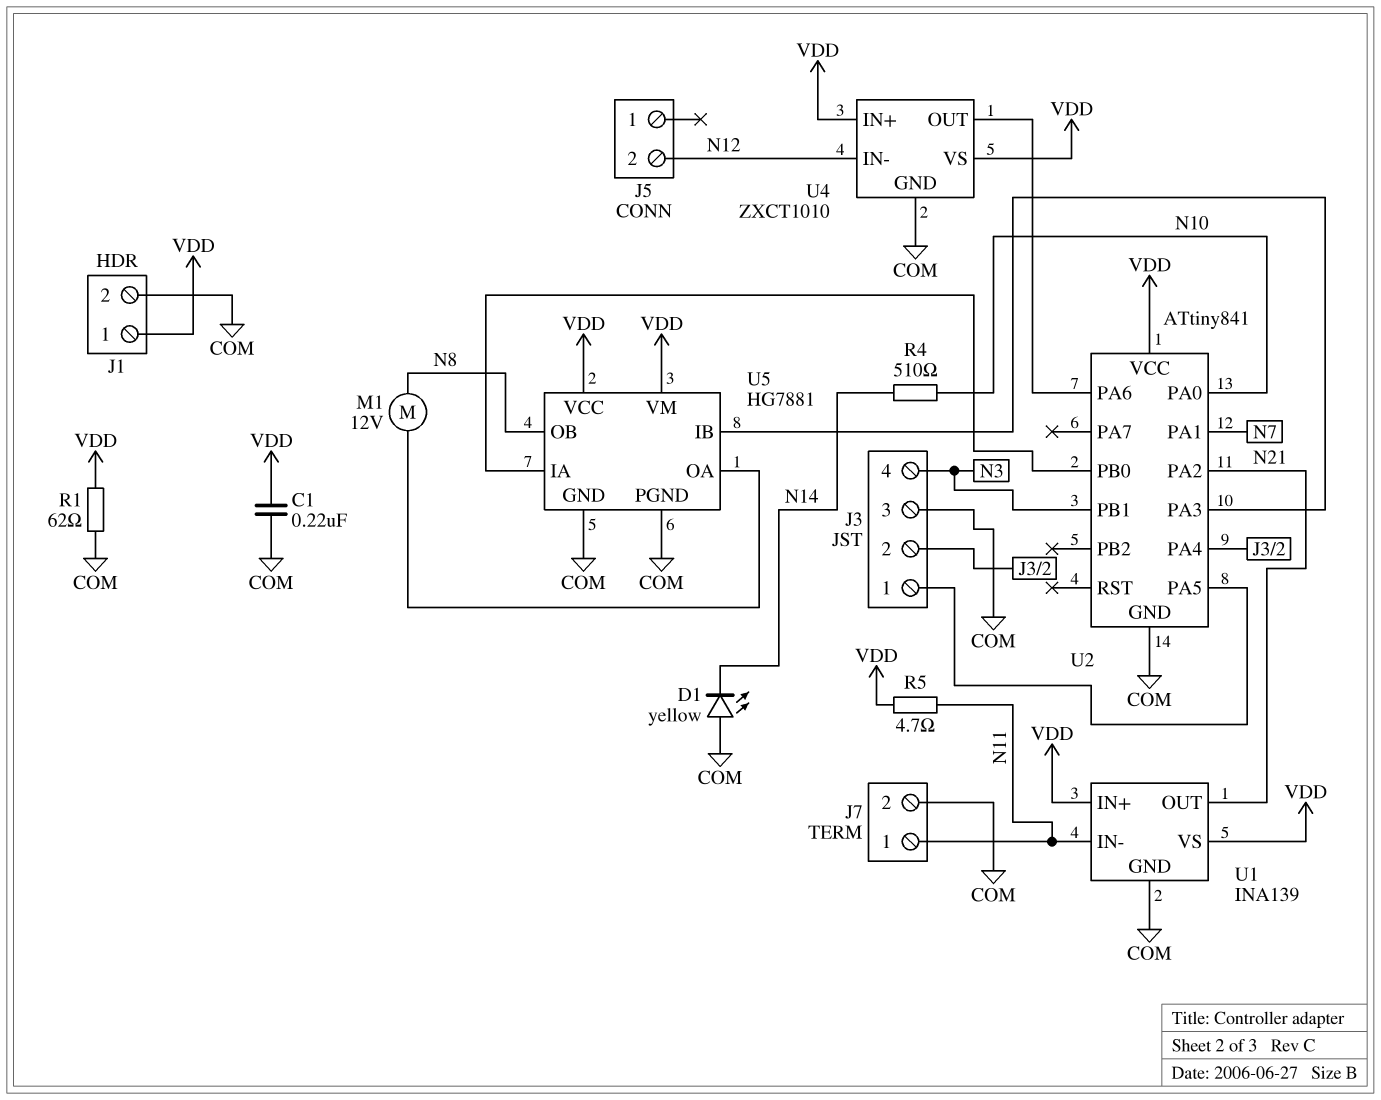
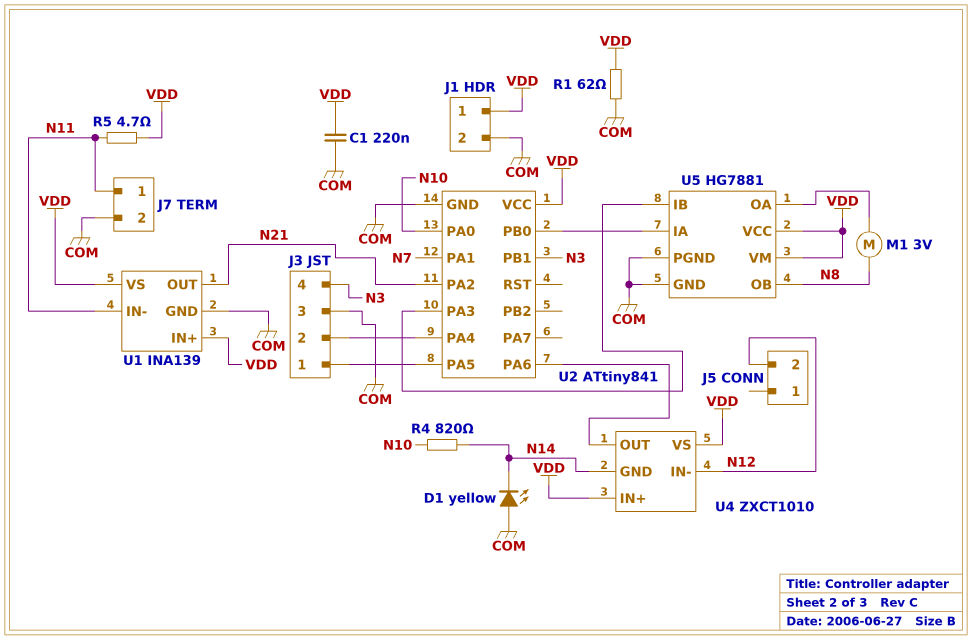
M1: motor 12V (N8, U5/OA) -> motor 3V (N8, U5/OA)
R4: 510 (N10, N14) -> 820 (N10, N14)
U4 pin GND: COM -> N14

